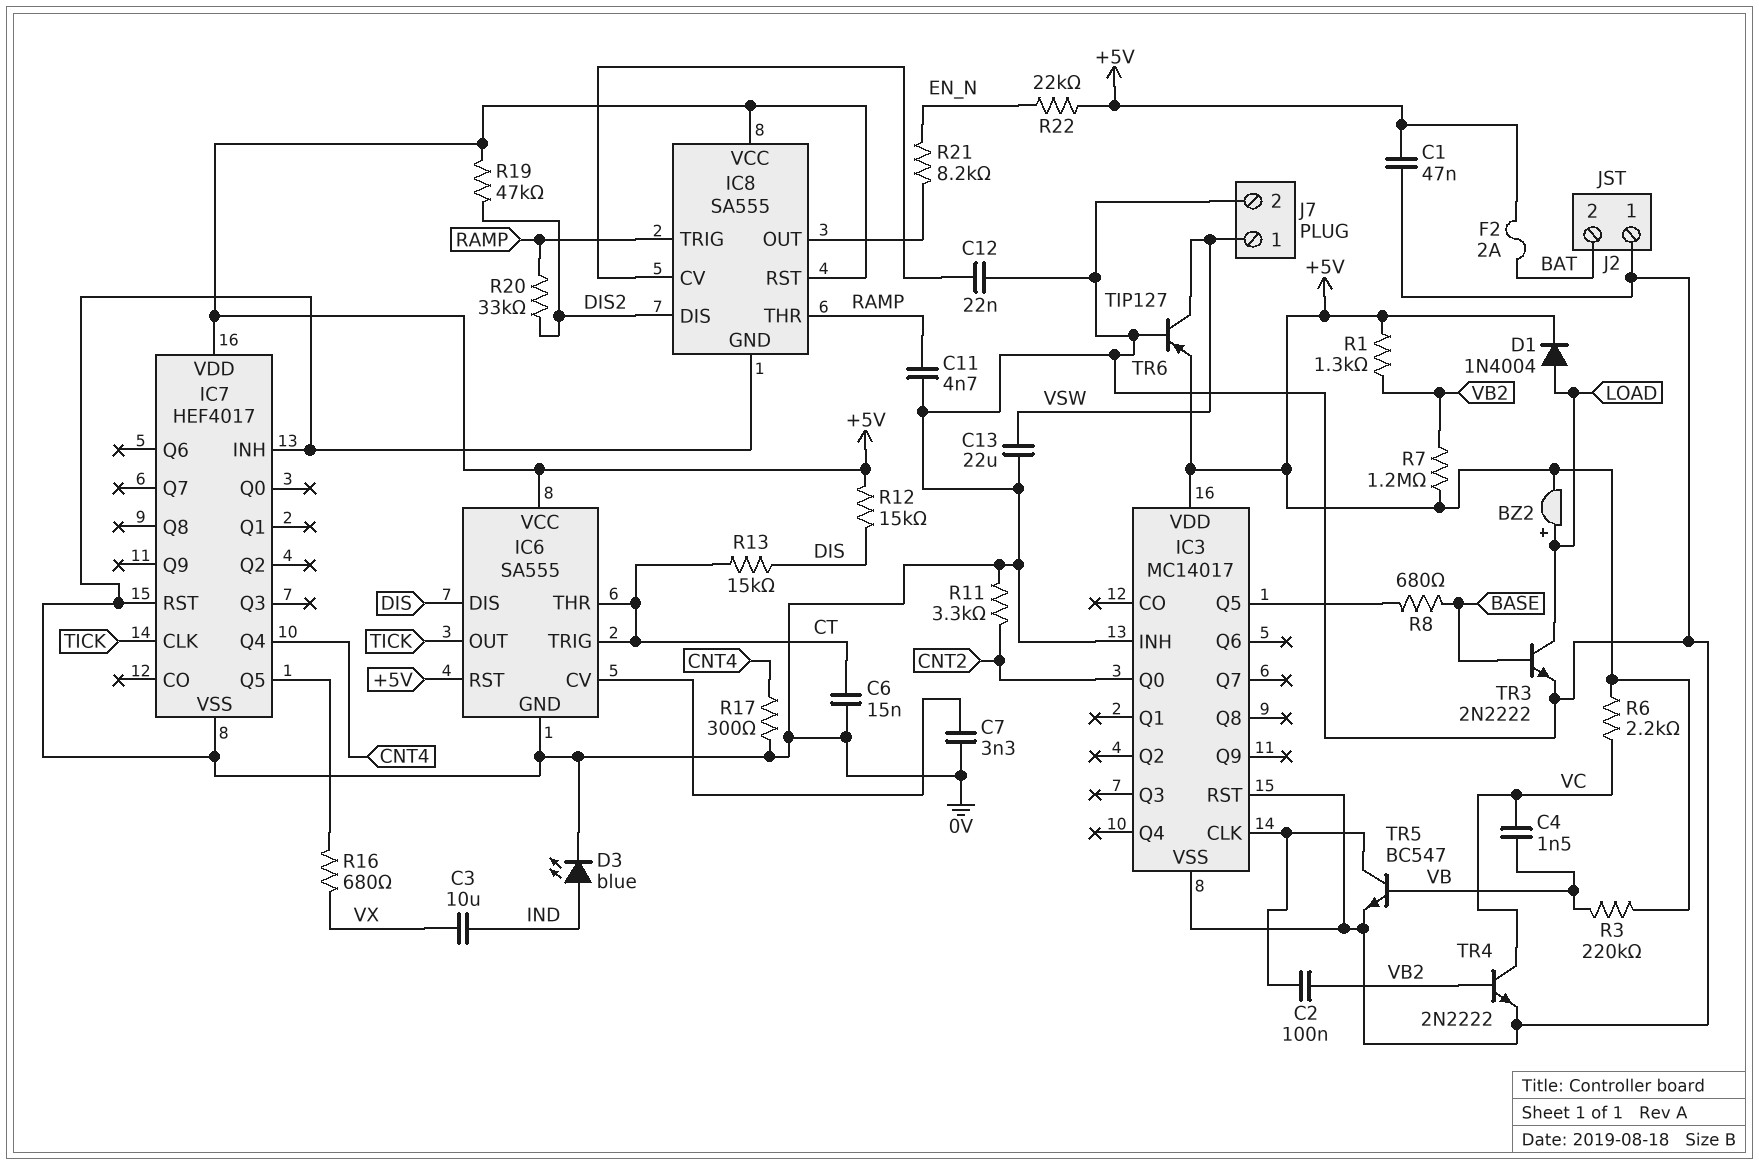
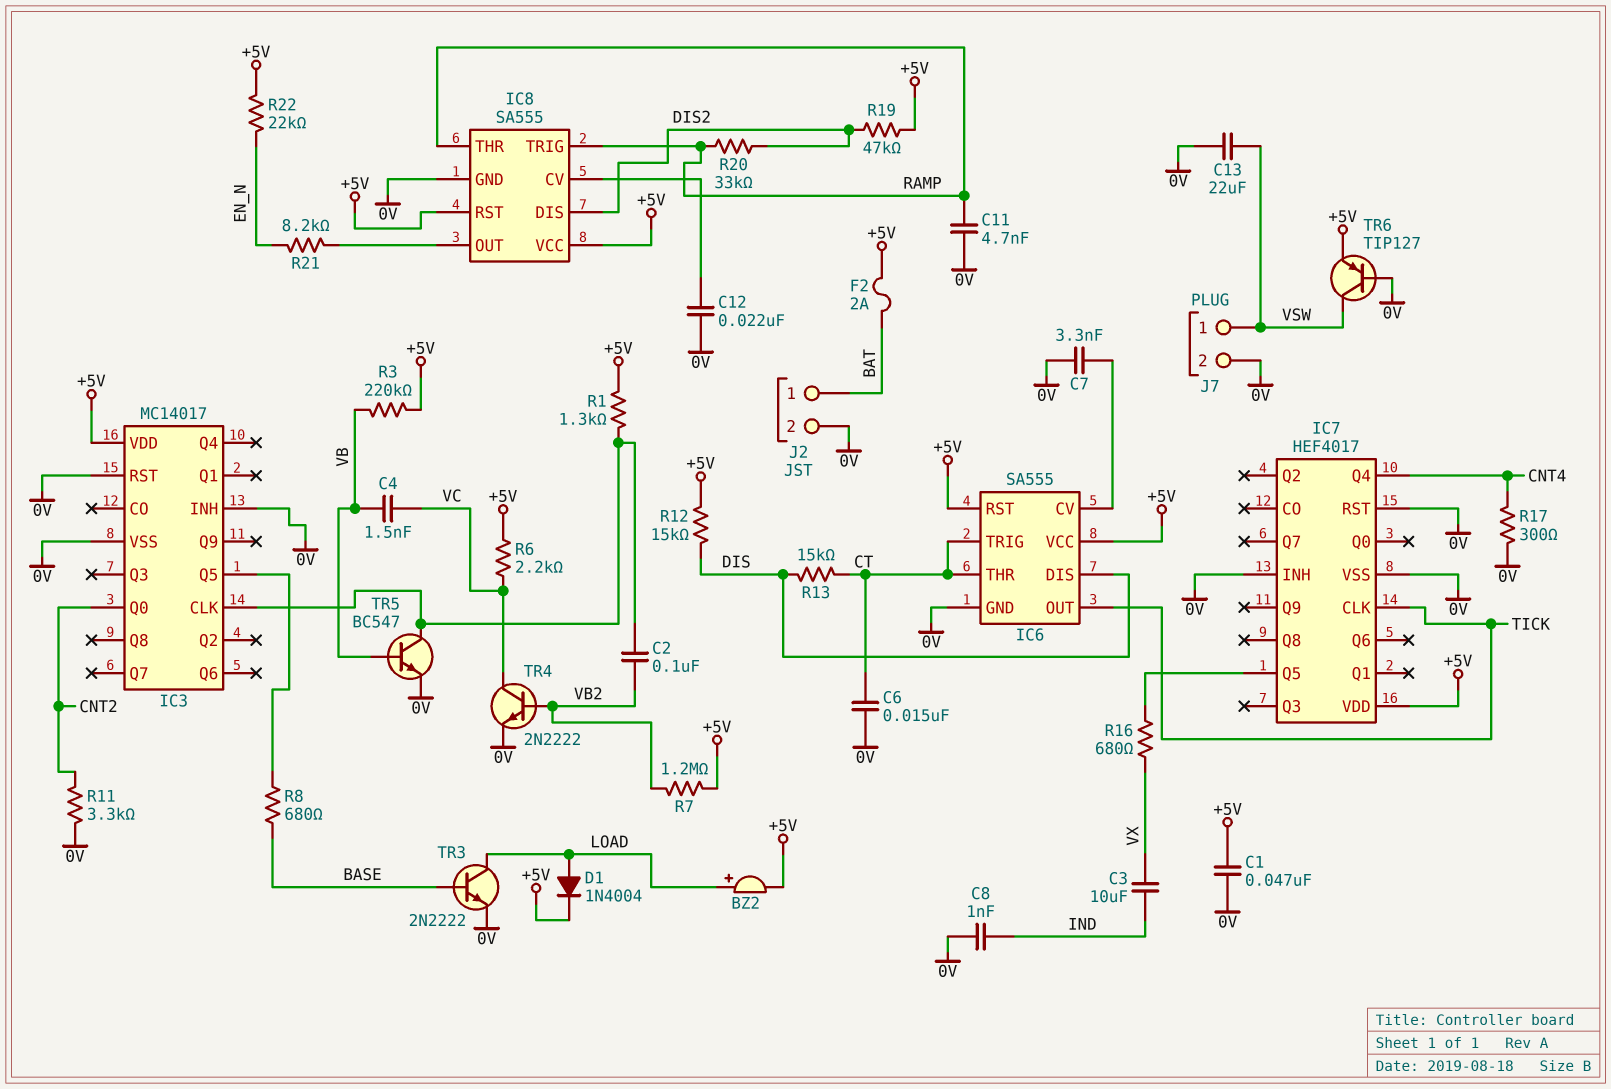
C8: none -> 1nF (0V, IND)
D3: LED blue (A IND, K 0V) -> none
J2 pin 1: 0V -> BAT
J2 pin 2: BAT -> 0V
R1: 1.3k (+5V, VB2) -> 1.3k (+5V, IC3/CLK)

